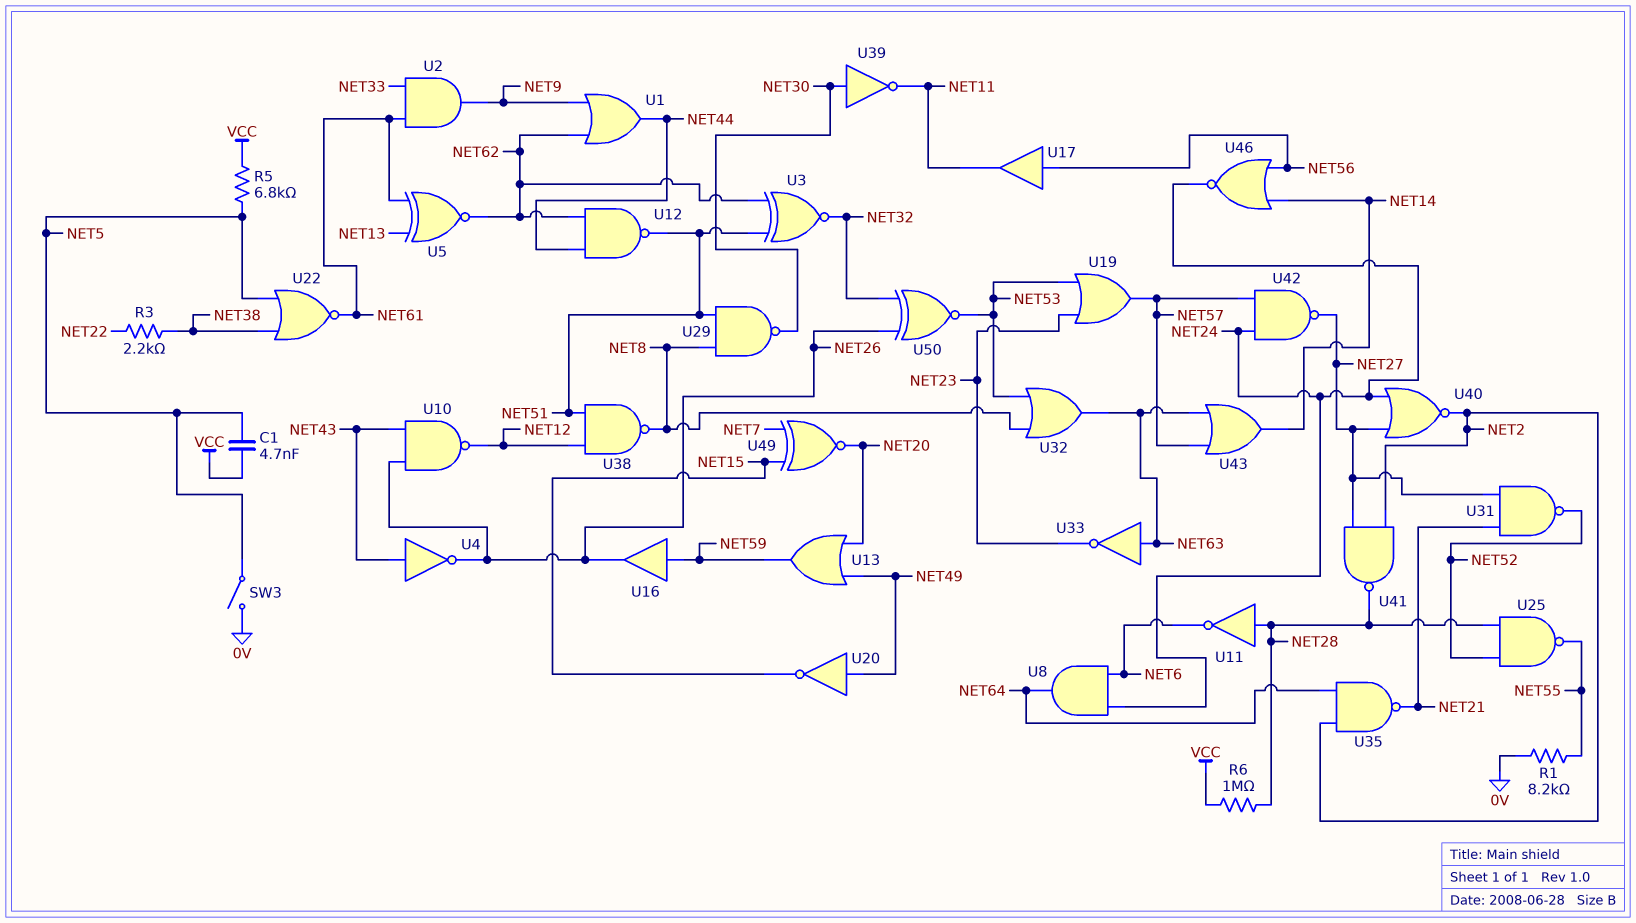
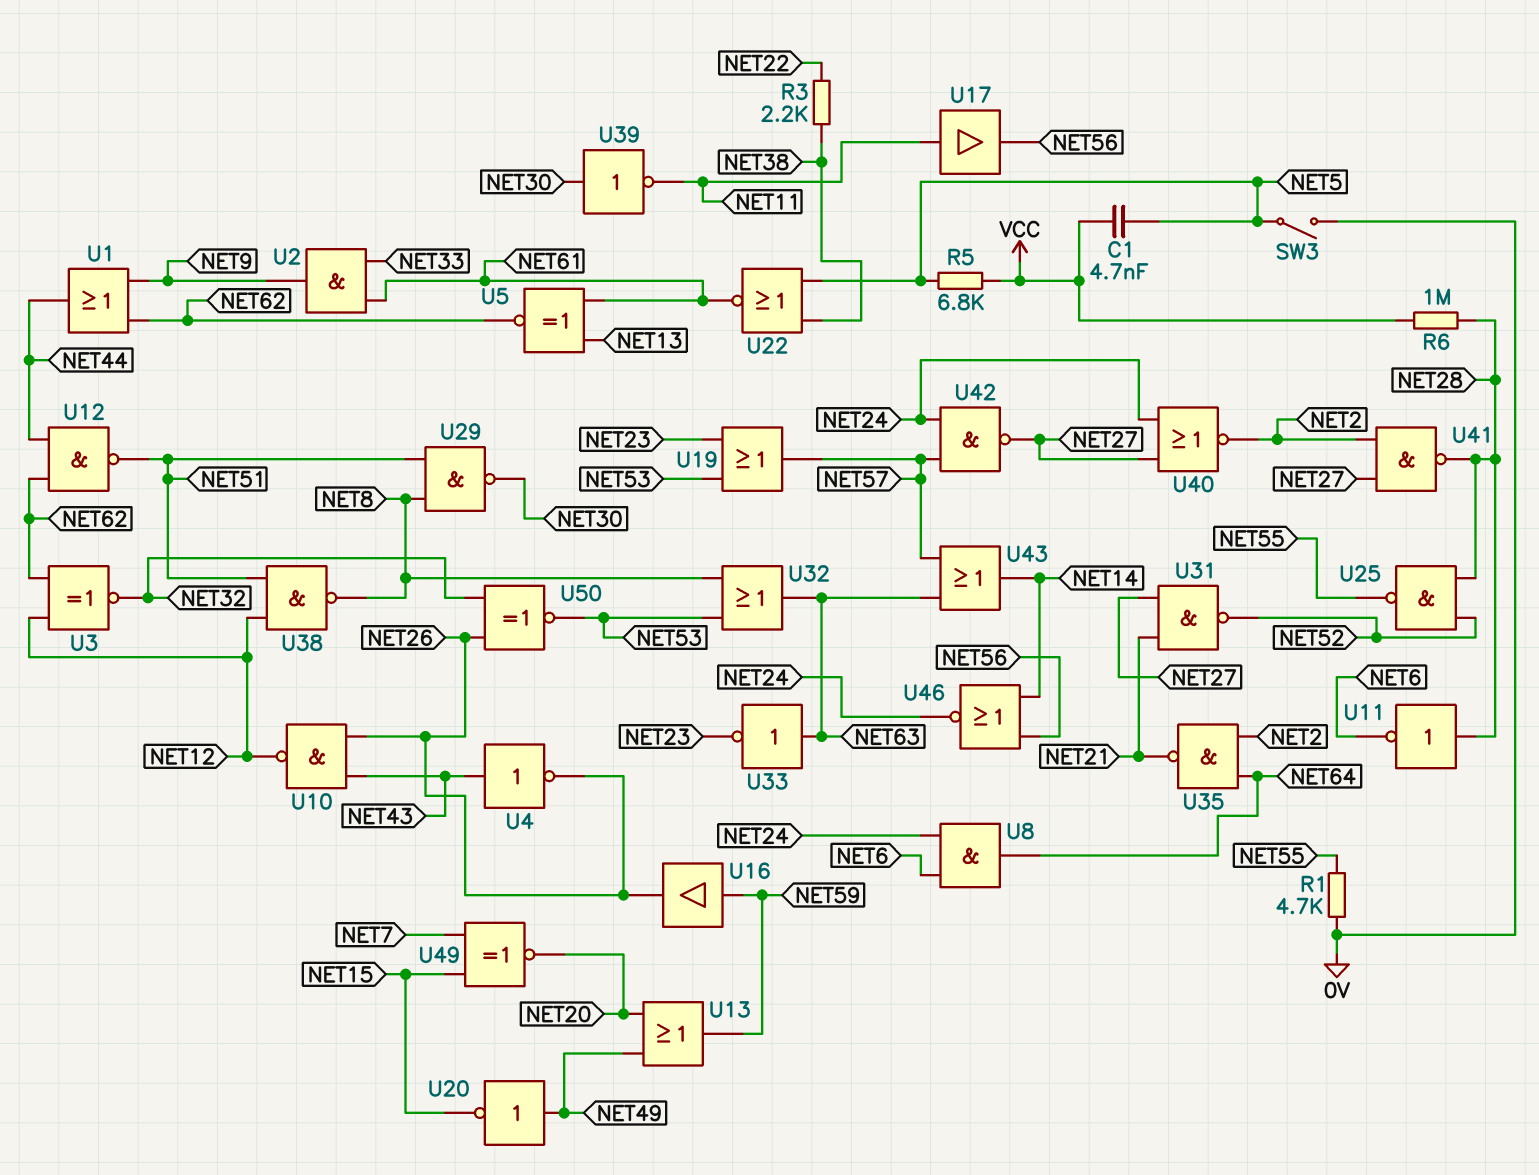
R1: 8.2k (0V, NET55) -> 4.7k (0V, NET55)
U3: XNOR (in NET51, in NET62, out NET32) -> XNOR (in NET12, in NET62, out NET32)
U17: buffer (in NET56, out NET11) -> buffer (in NET11, out NET56)

